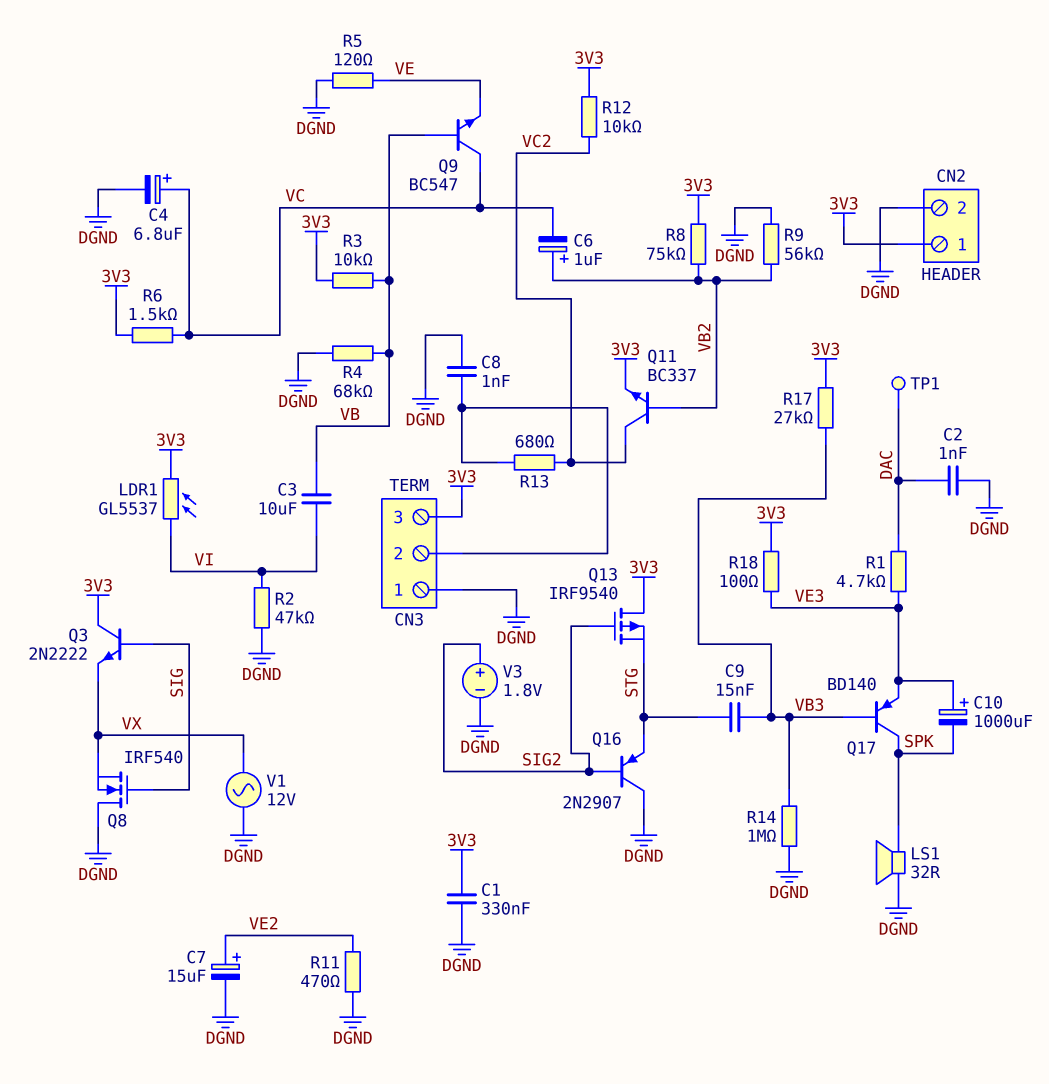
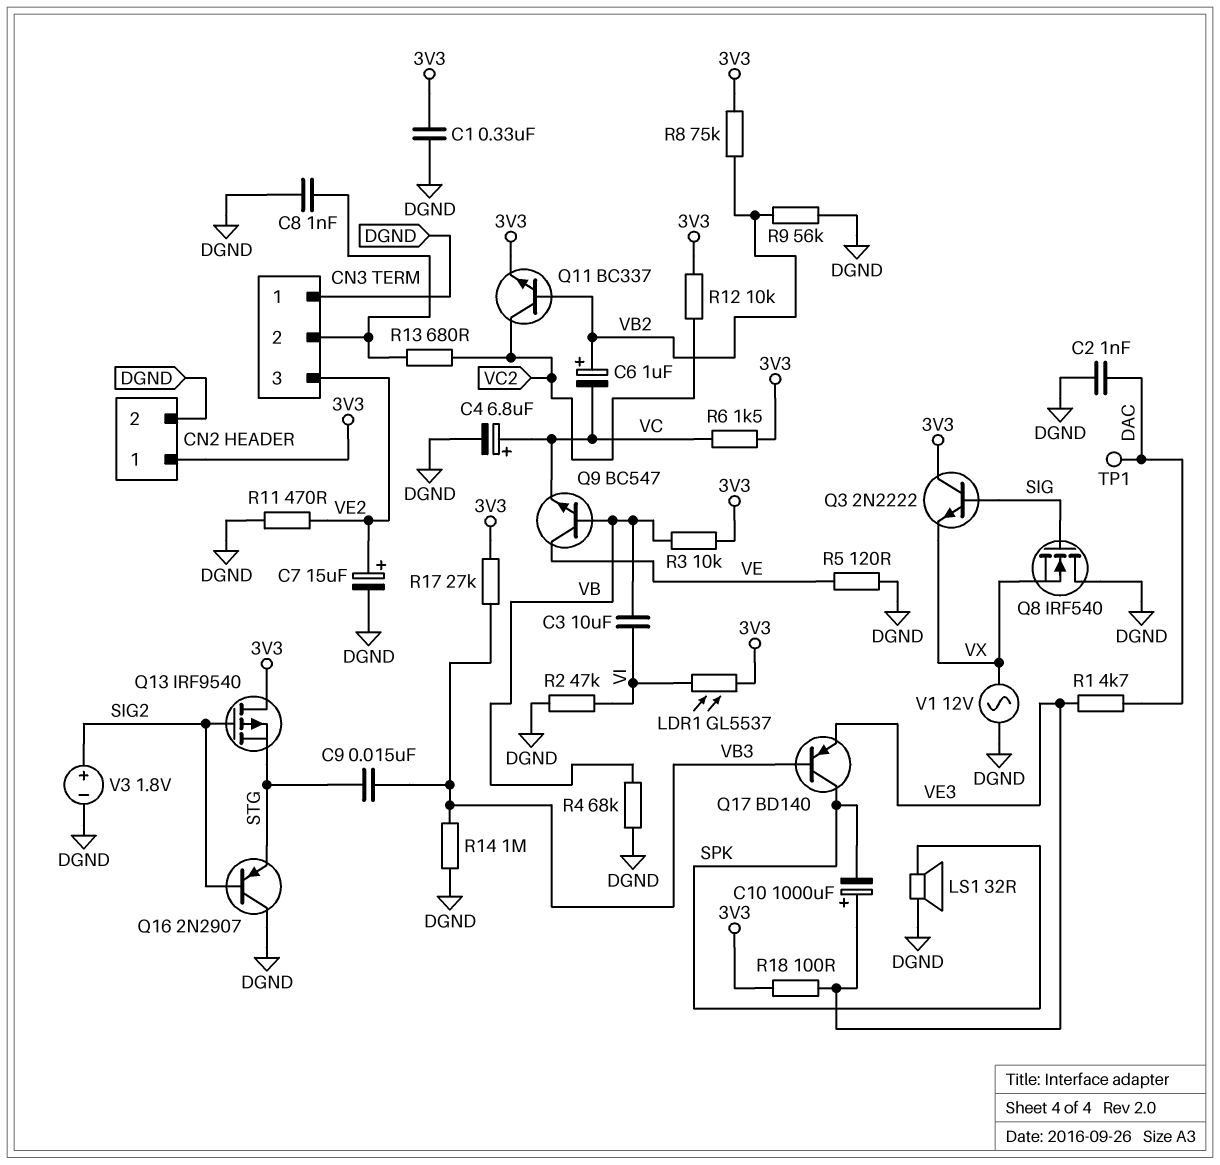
CN3 pin 3: 3V3 -> VE2
Q9: NPN BC547 (B VB, C VC, E VE) -> NPN BC547 (B VB, C VE, E VC)

